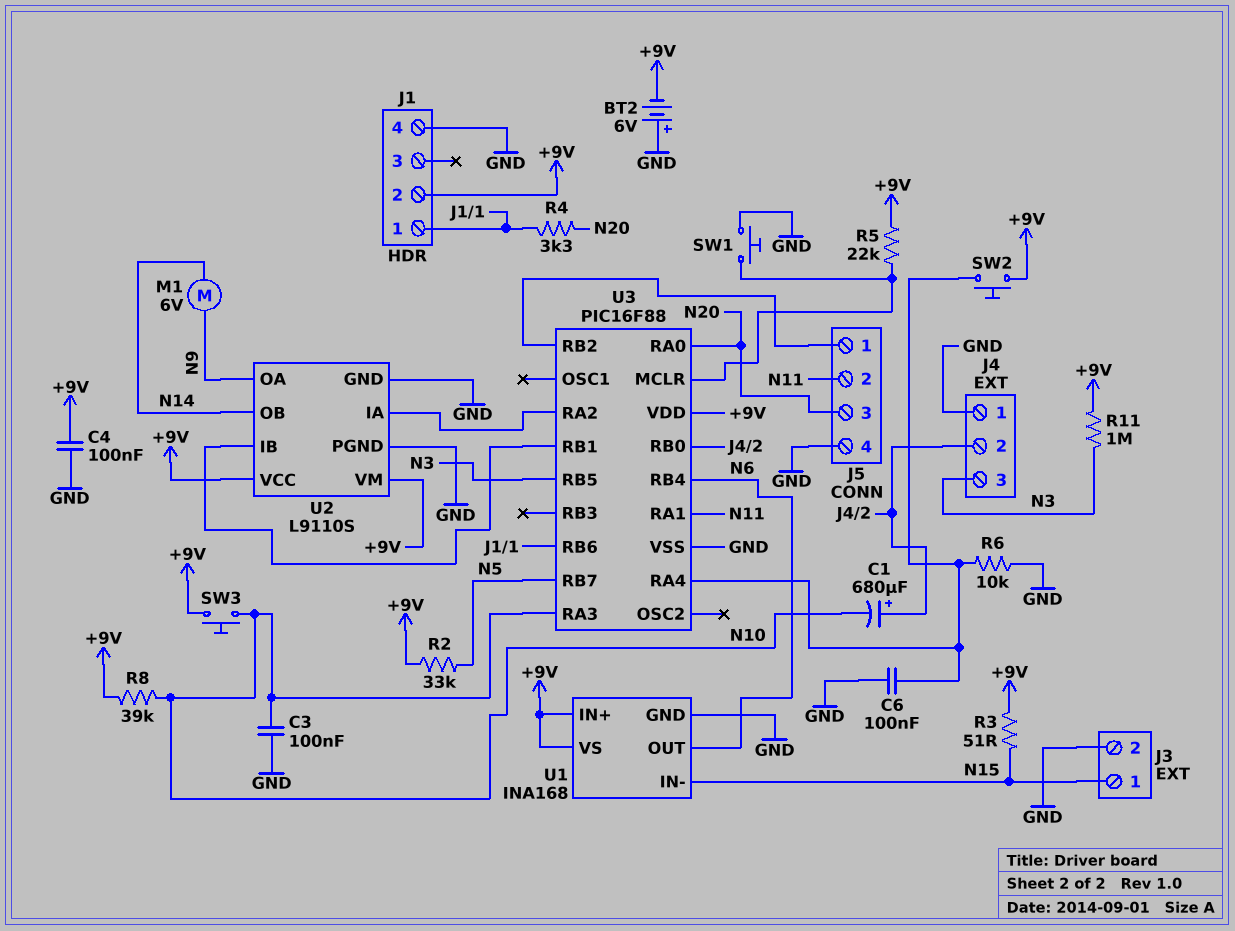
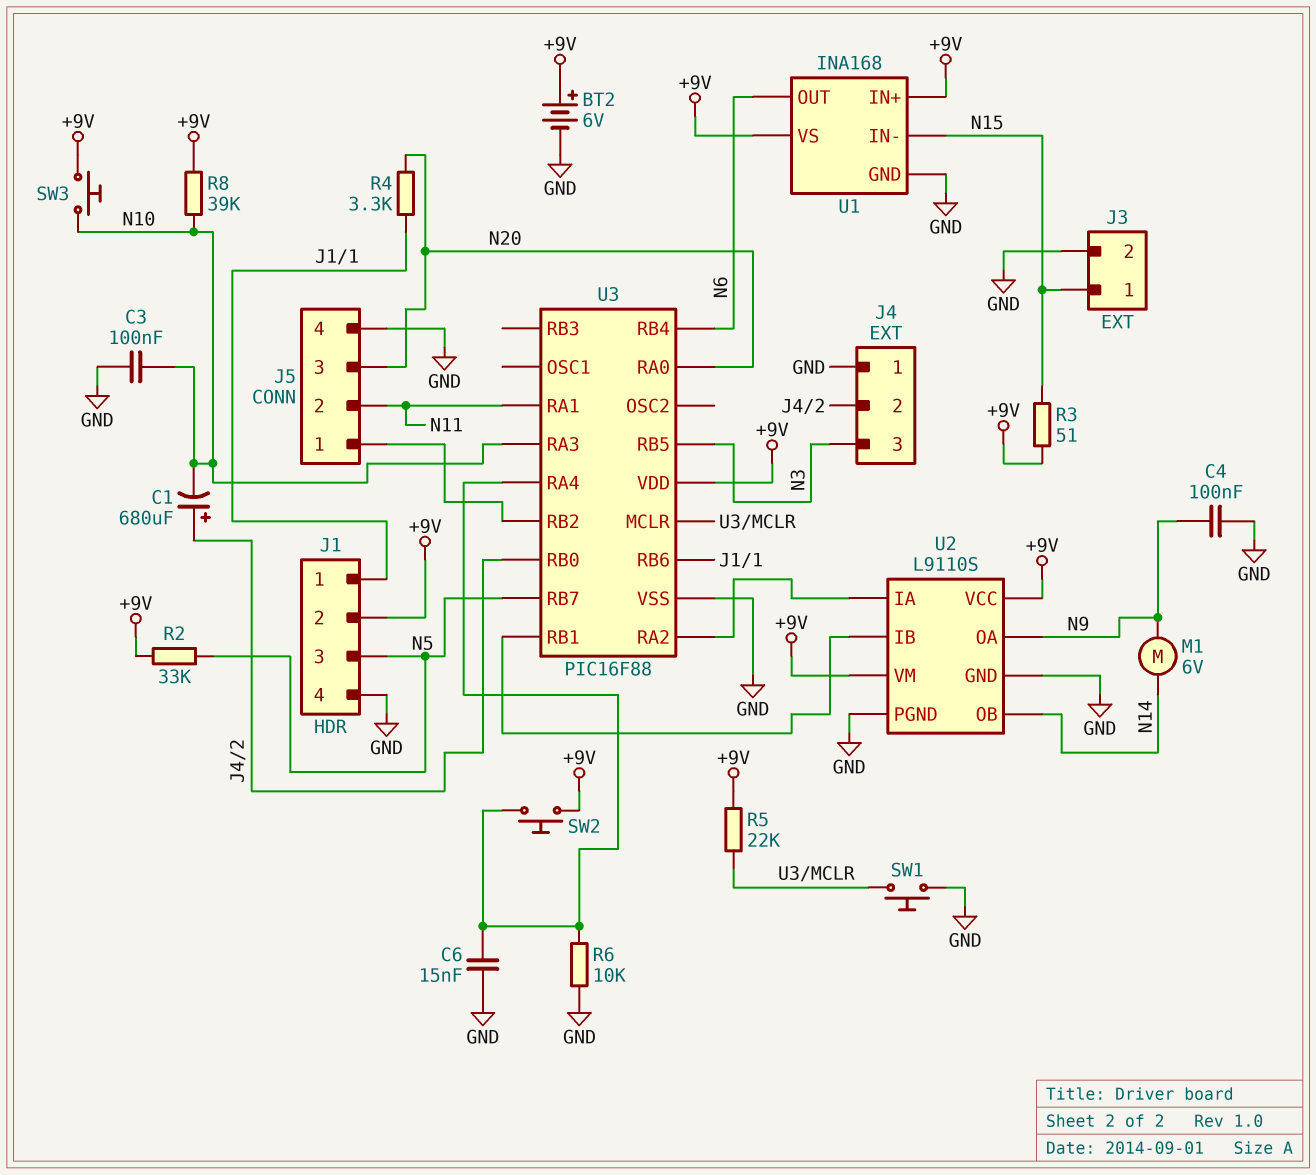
BT2: 6V (plus GND, minus +9V) -> 6V (plus +9V, minus GND)
C4: 100nF (+9V, GND) -> 100nF (GND, N9)
C6: 100nF (GND, U3/RA4) -> 15nF (GND, U3/RA4)
J1 pin 3: none -> N5
R11: 1M (+9V, N3) -> none

